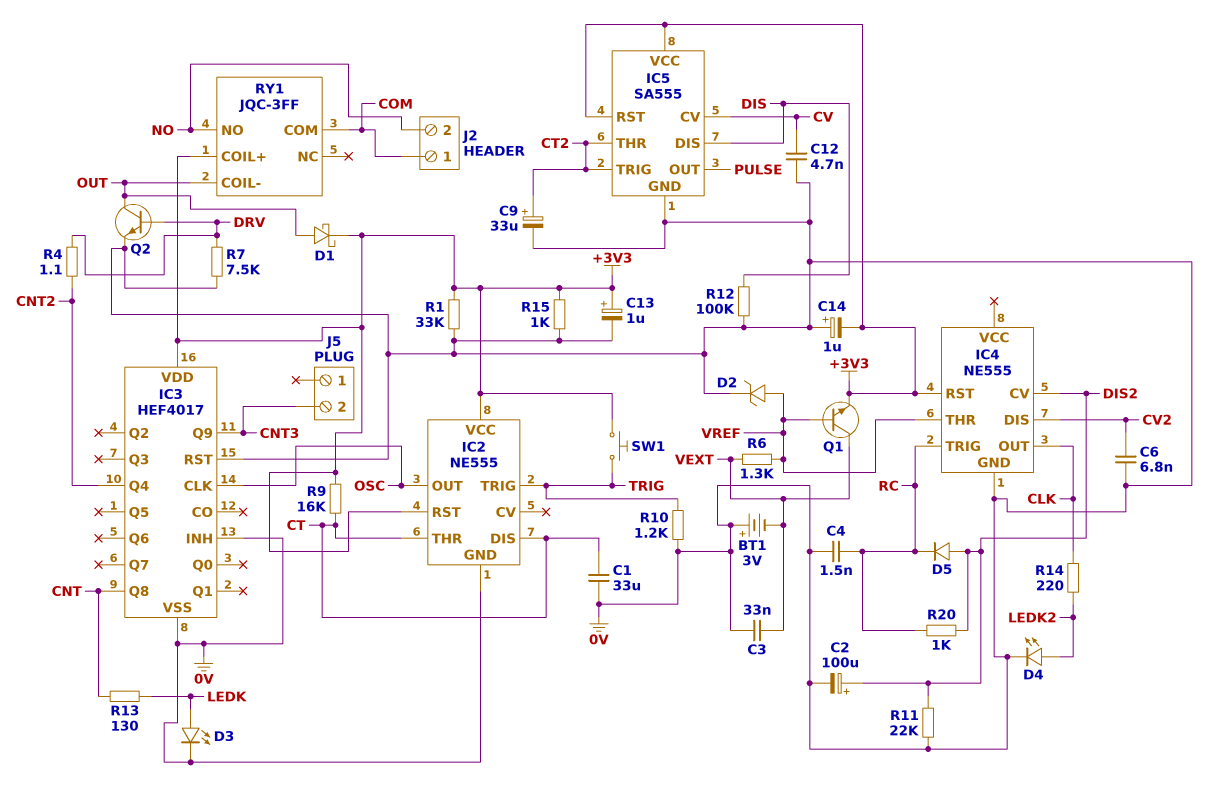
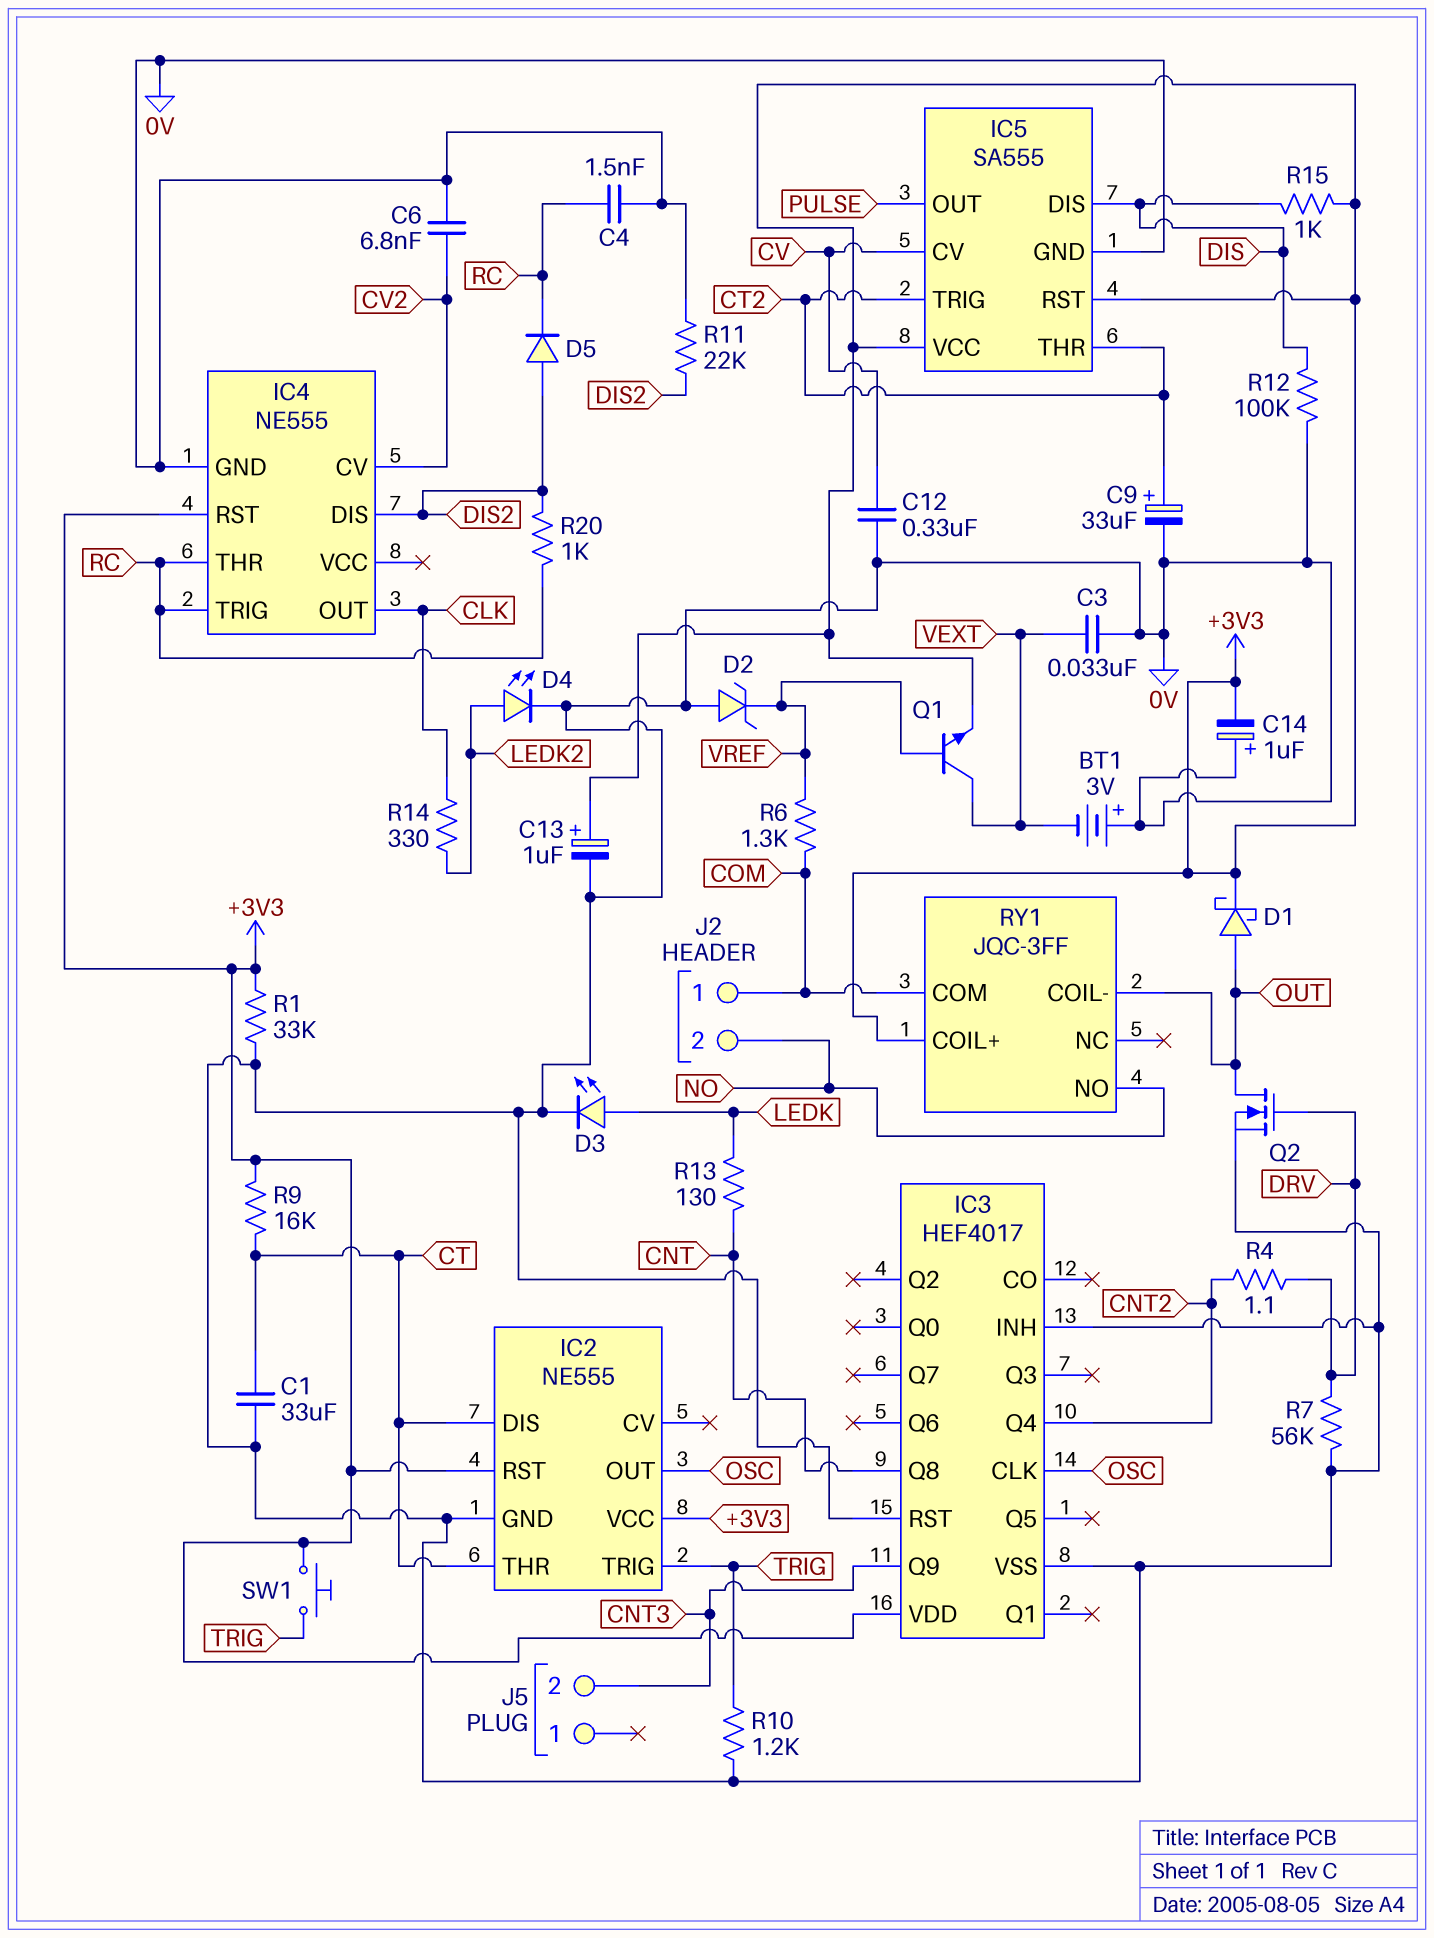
C2: 100uF (plus DIS2, minus 0V) -> none
C12: 4.7nF (0V, CV) -> 330nF (0V, CV)
D2: zener (A VREF, K 0V) -> zener (A 0V, K VREF)
IC4 pin CV: DIS2 -> CV2
IC4 pin DIS: CV2 -> DIS2
IC4 pin THR: VREF -> RC
Q2: NPN (B DRV, C OUT, E 0V) -> NMOS (G DRV, D OUT, S 0V)
R6: 1.3k (VEXT, VREF) -> 1.3k (COM, VREF)
R7: 7.5k (0V, DRV) -> 56k (0V, DRV)
R14: 220 (CLK, LEDK2) -> 330 (CLK, LEDK2)
R15: 1k (+3V3, 0V) -> 1k (+3V3, DIS)

